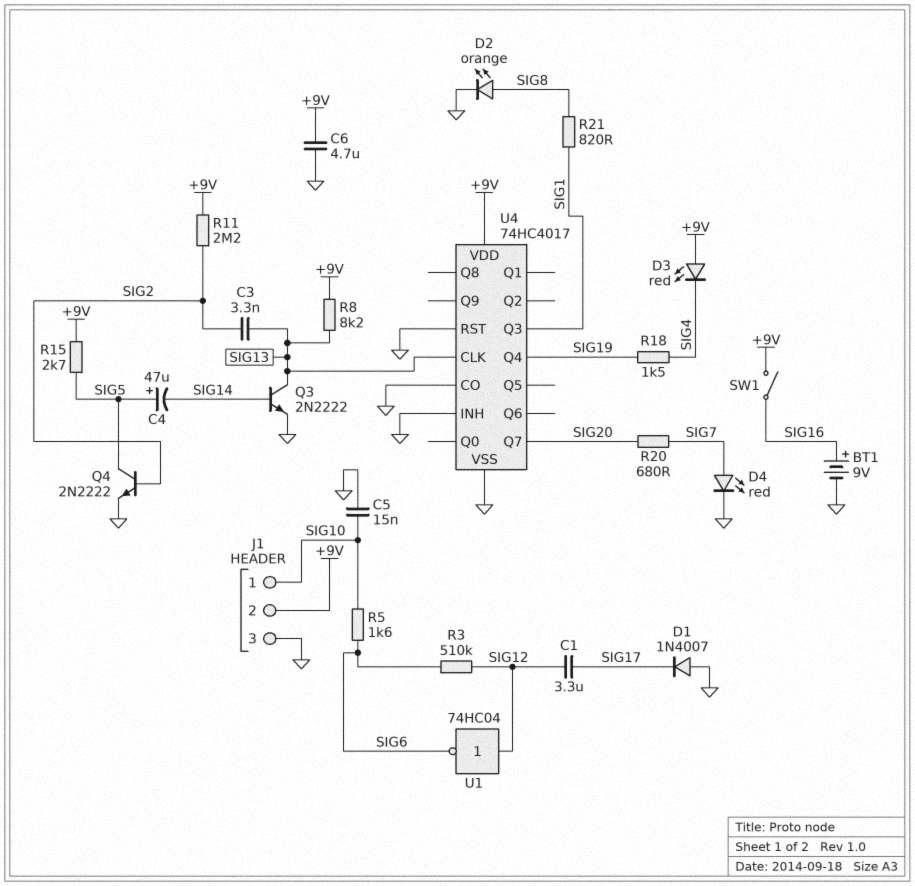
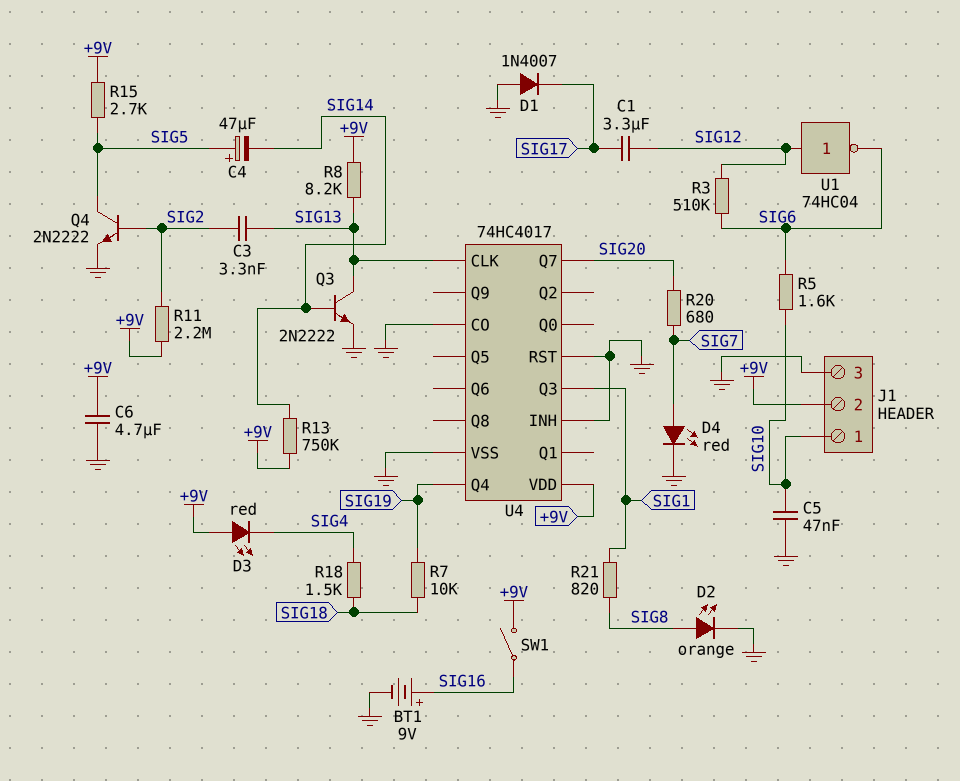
C5: 15nF (GND, SIG10) -> 47nF (GND, SIG10)
R7: none -> 10k (SIG18, SIG19)
R13: none -> 750k (+9V, SIG14)
R18: 1.5k (SIG4, SIG19) -> 1.5k (SIG4, SIG18)

